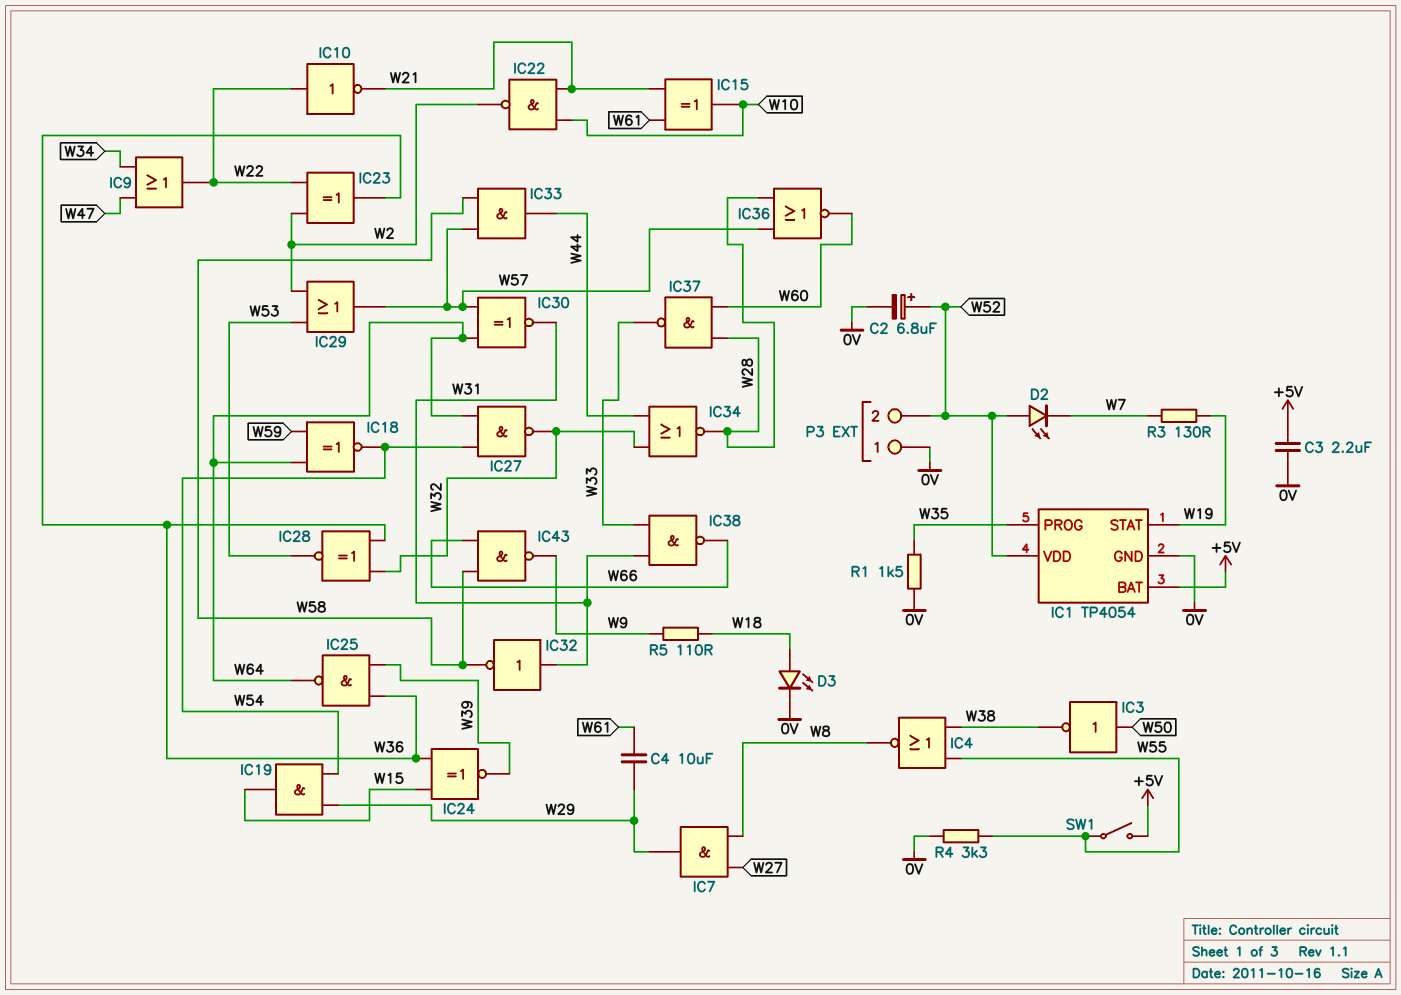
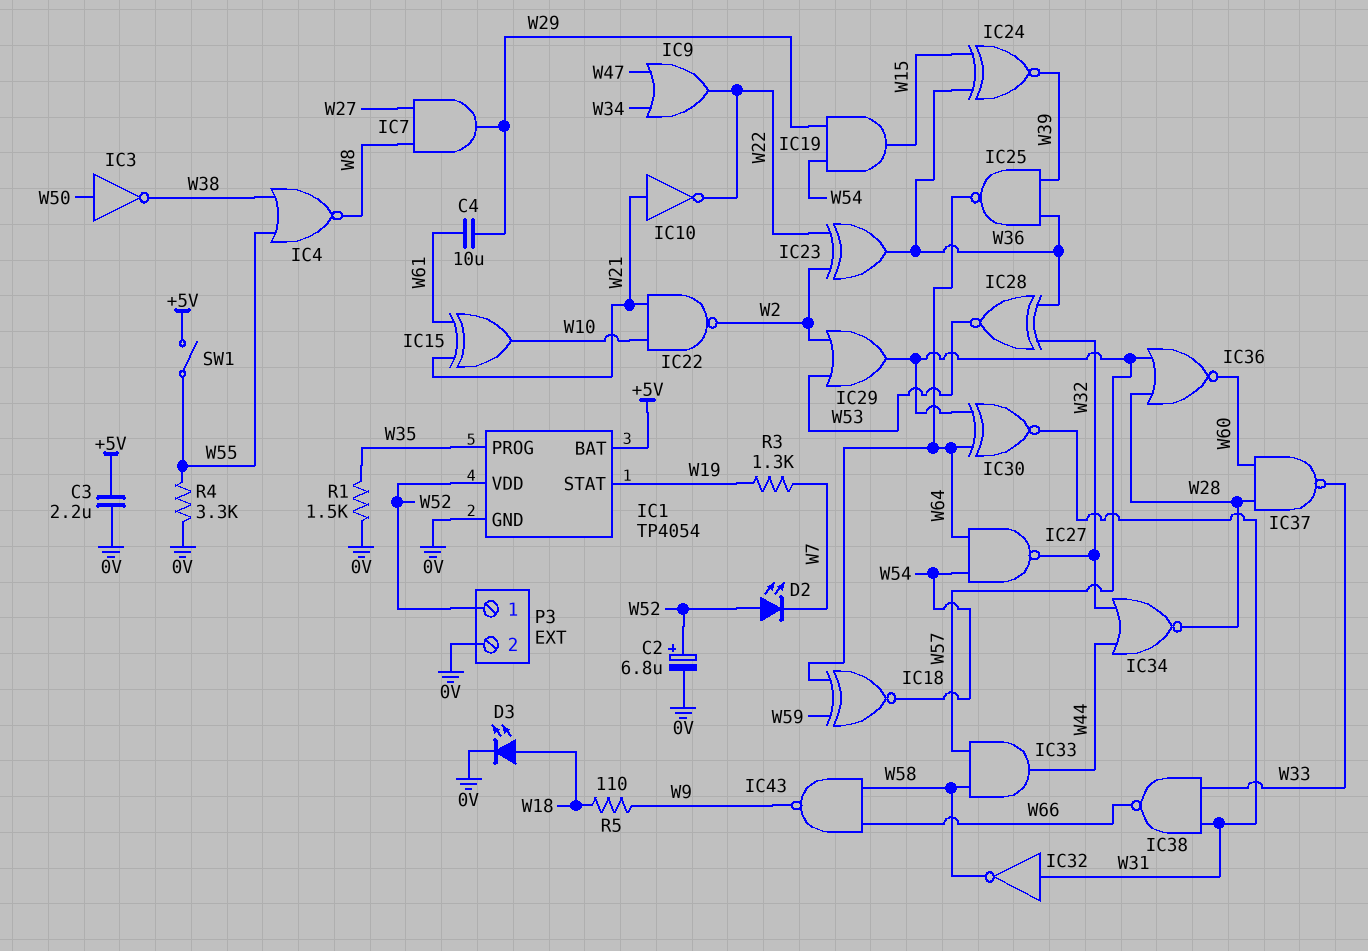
IC10: NOT (in W22, out W21) -> NOT (in W21, out W22)
P3 pin 1: 0V -> W52
P3 pin 2: W52 -> 0V
R3: 130 (W7, W19) -> 1.3k (W7, W19)

